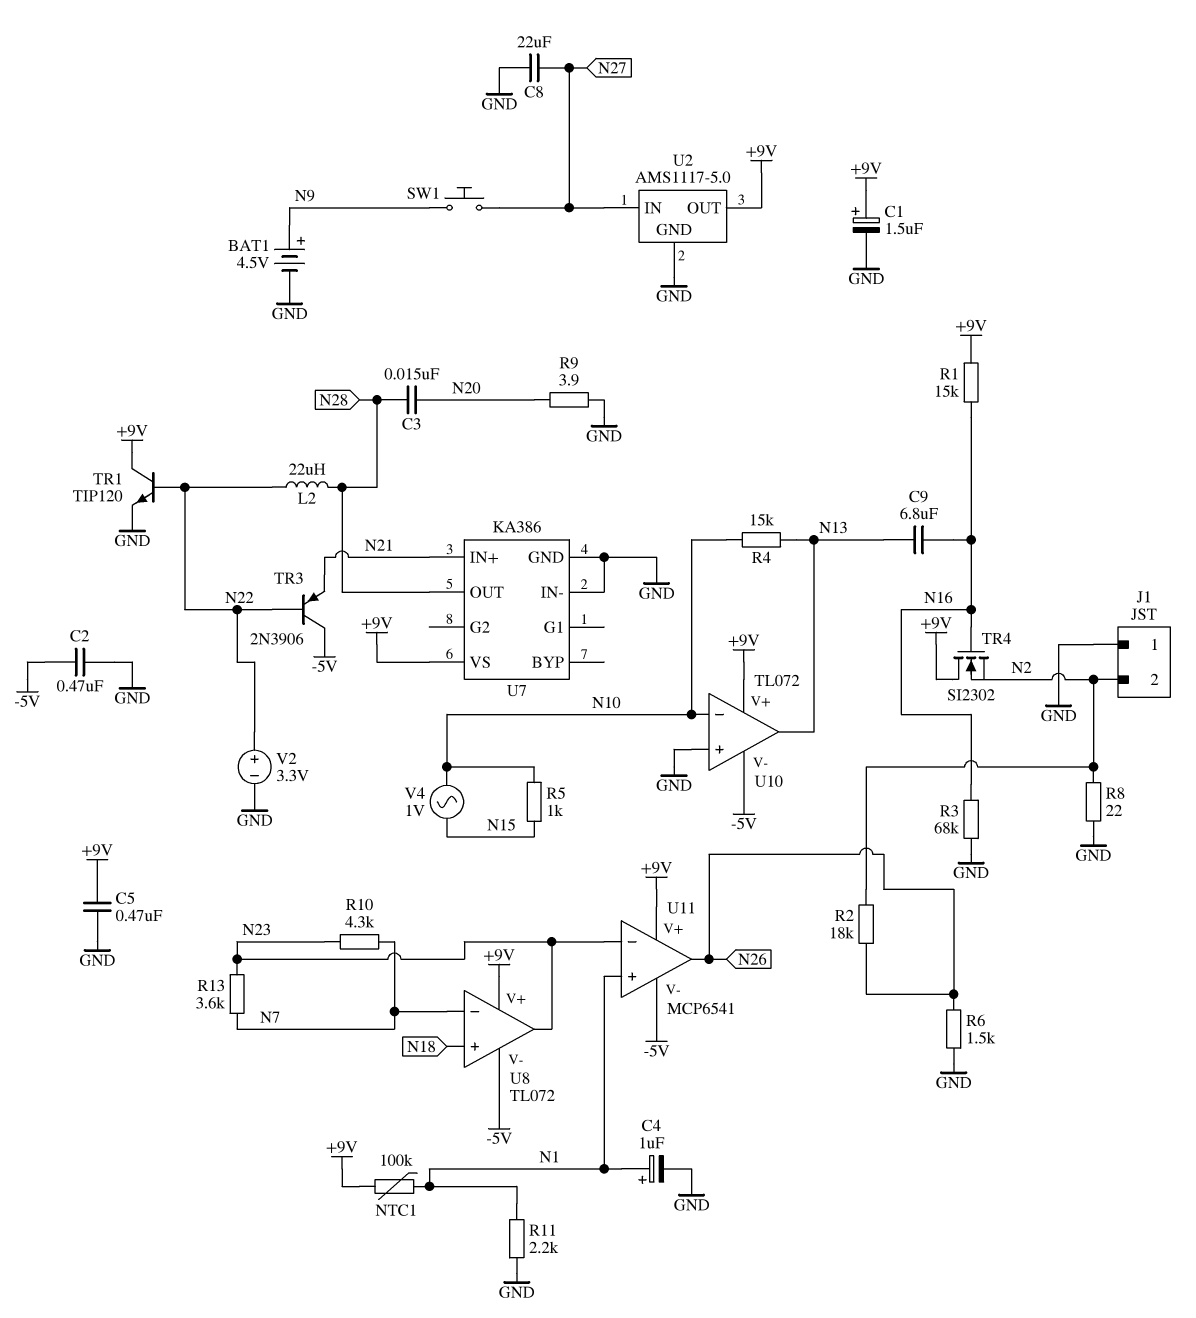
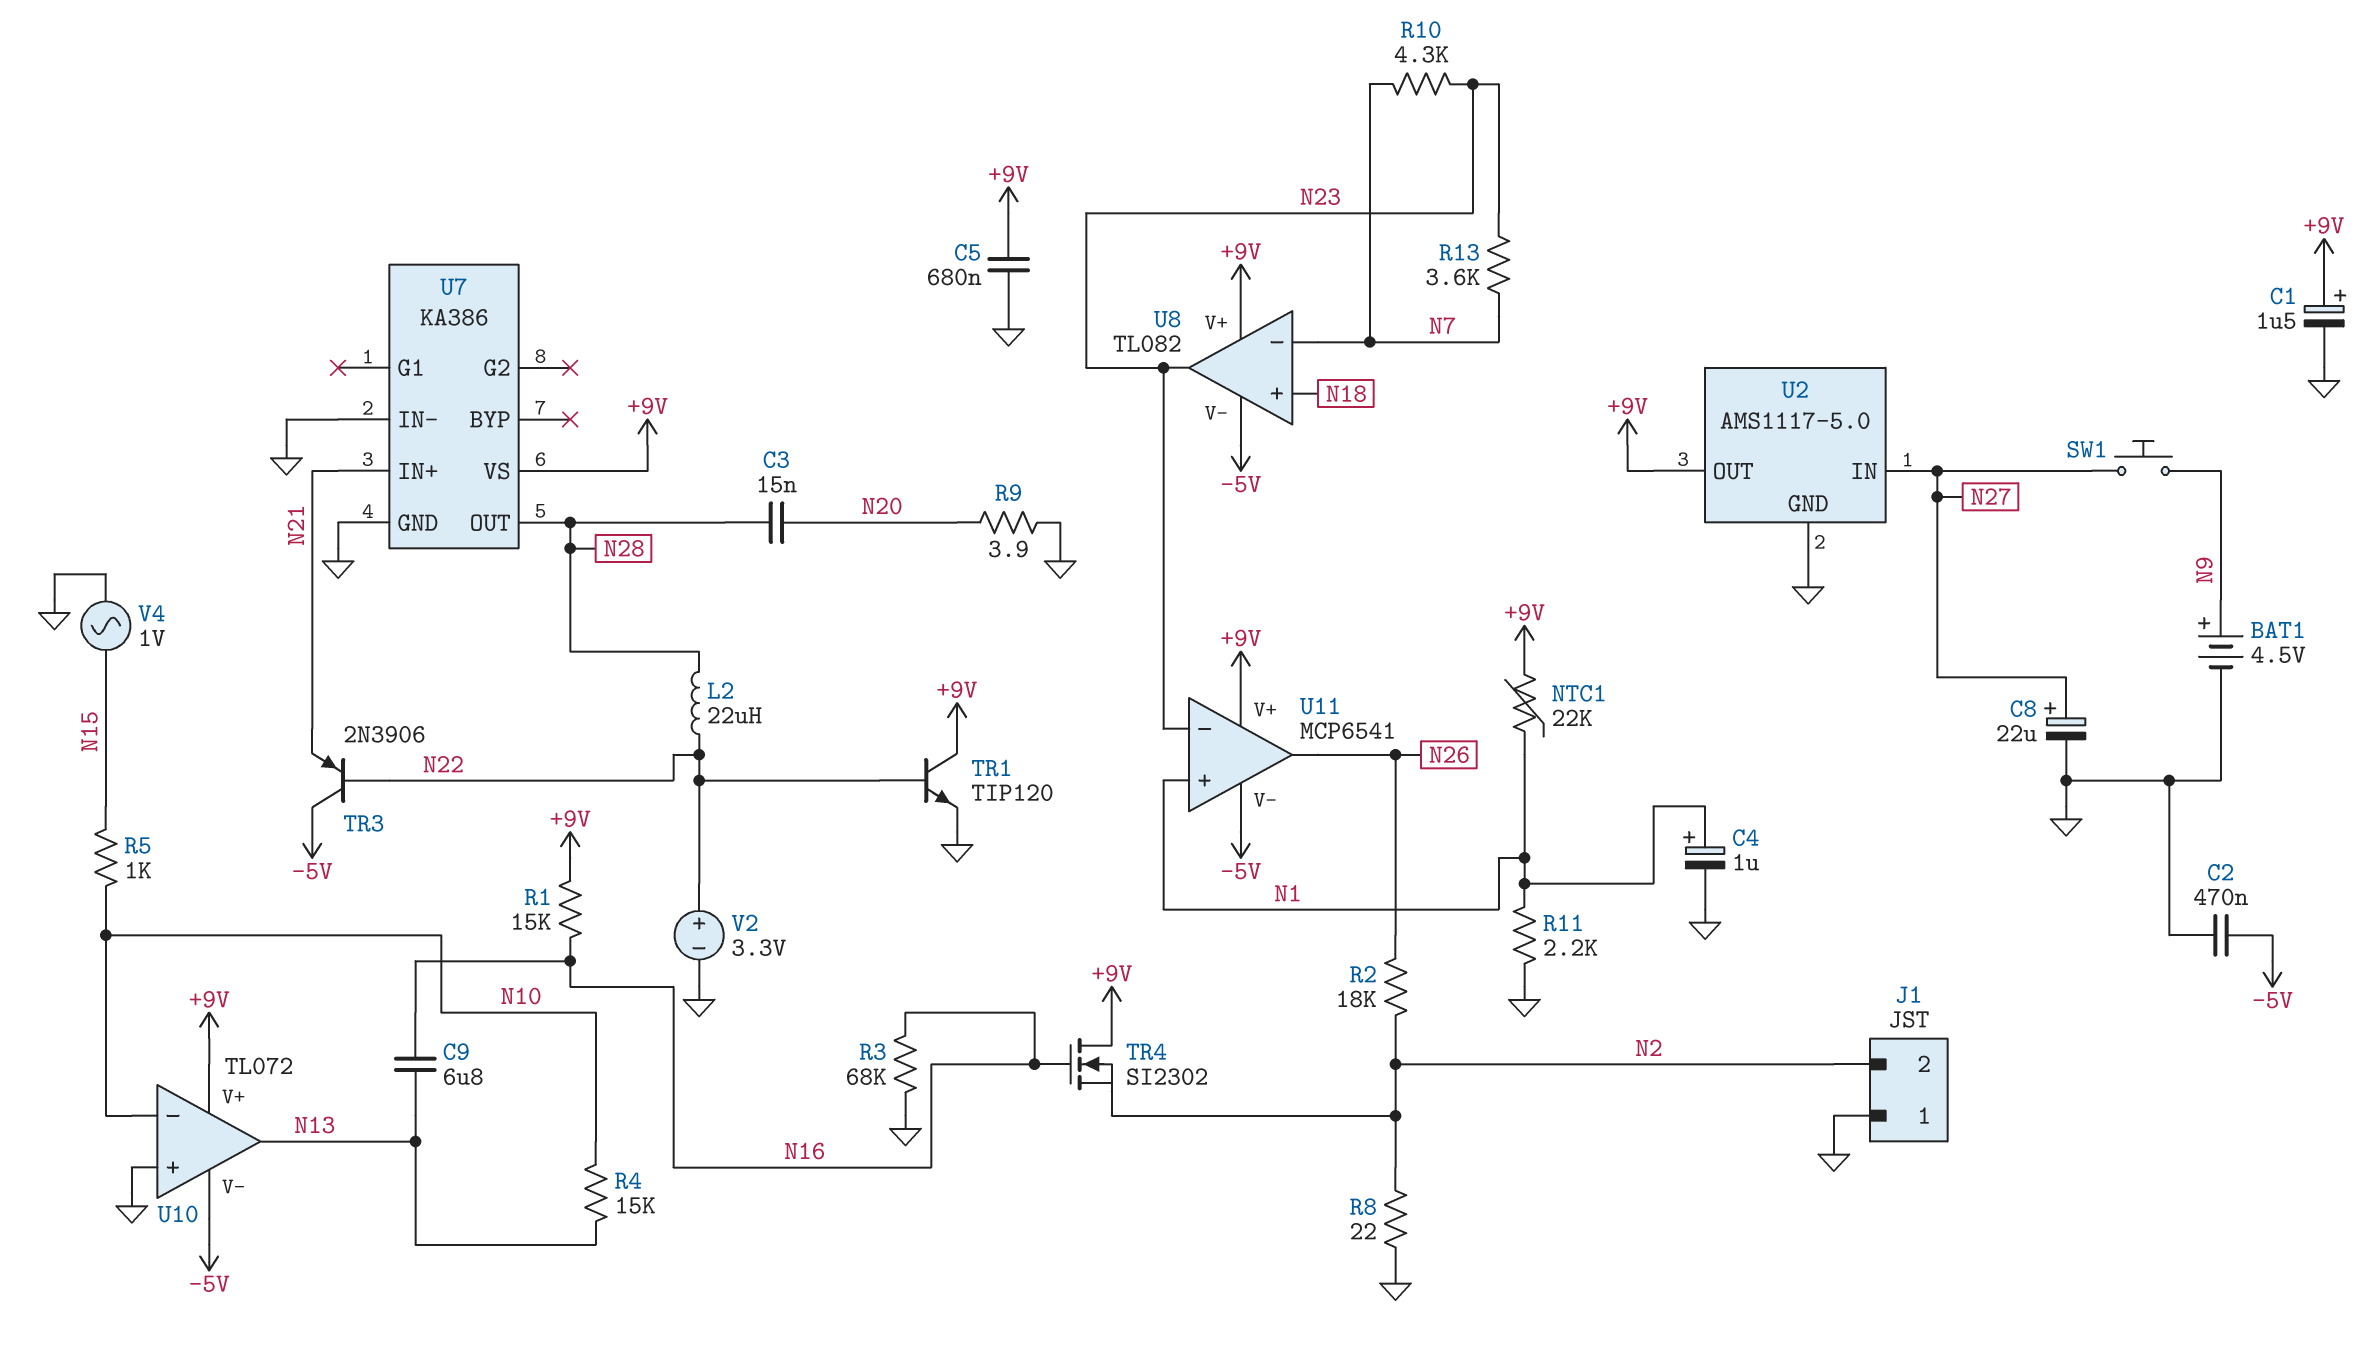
C5: 470nF (+9V, GND) -> 680nF (+9V, GND)
C8: 22uF (GND, N27) -> 22uF (plus N27, minus GND)
NTC1: 100k (+9V, N1) -> 22k (+9V, N1)
R6: 1.5k (GND, N26) -> none
U8: TL072 -> TL082
V4: AC 1V (N10, N15) -> AC 1V (GND, N15)

